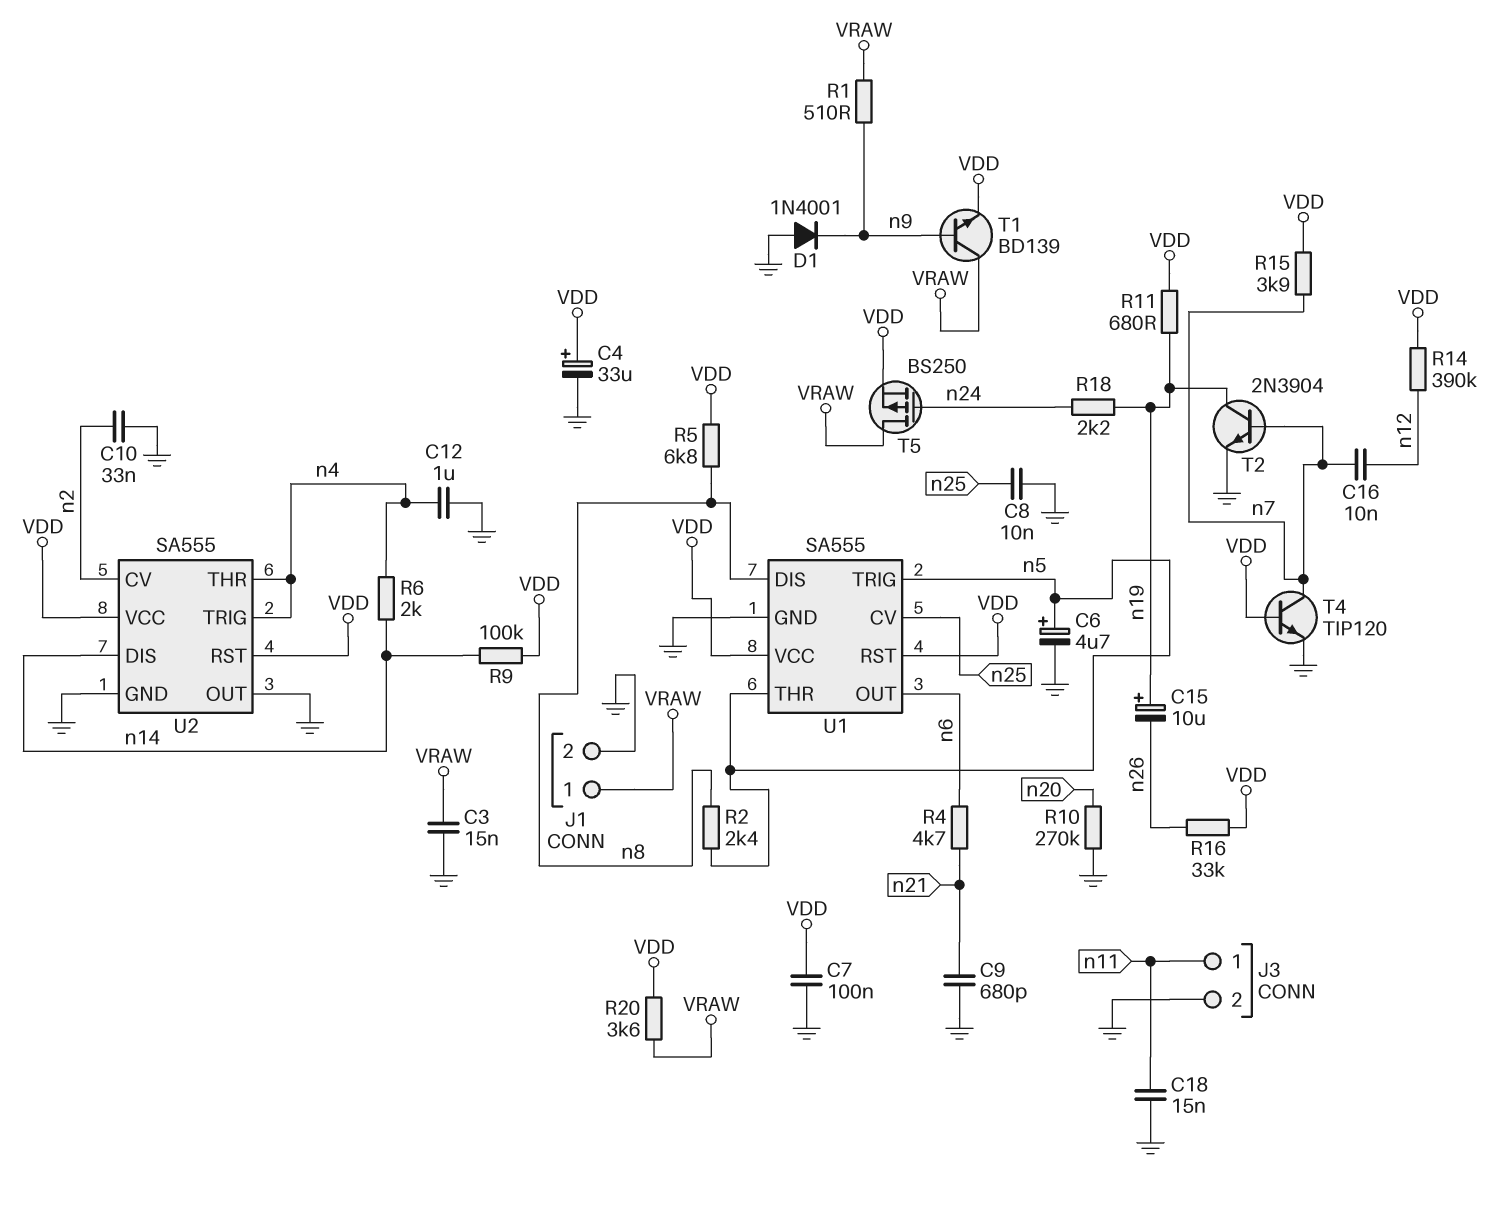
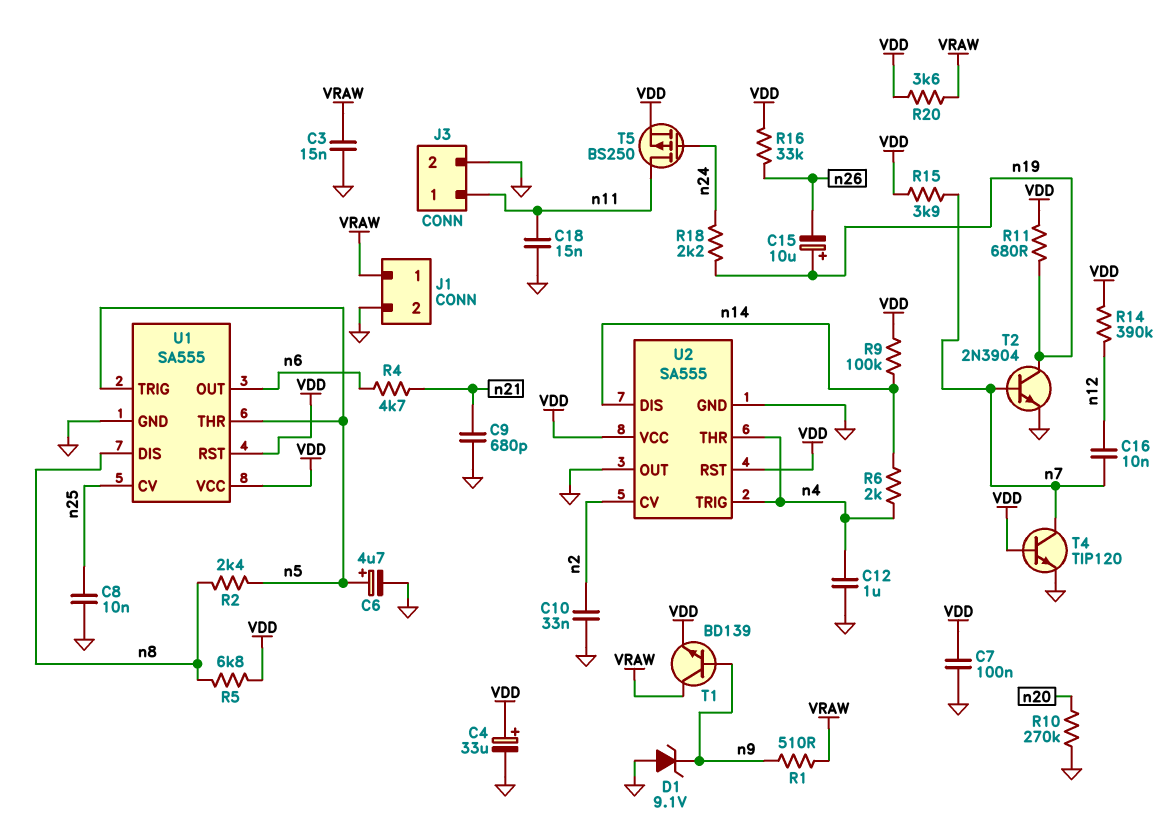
D1: diode 1N4001 (A GND, K n9) -> zener 9.1V (A GND, K n9)
T5: PMOS BS250 (G n24, D VRAW, S VDD) -> PMOS BS250 (G n24, D n11, S VDD)

